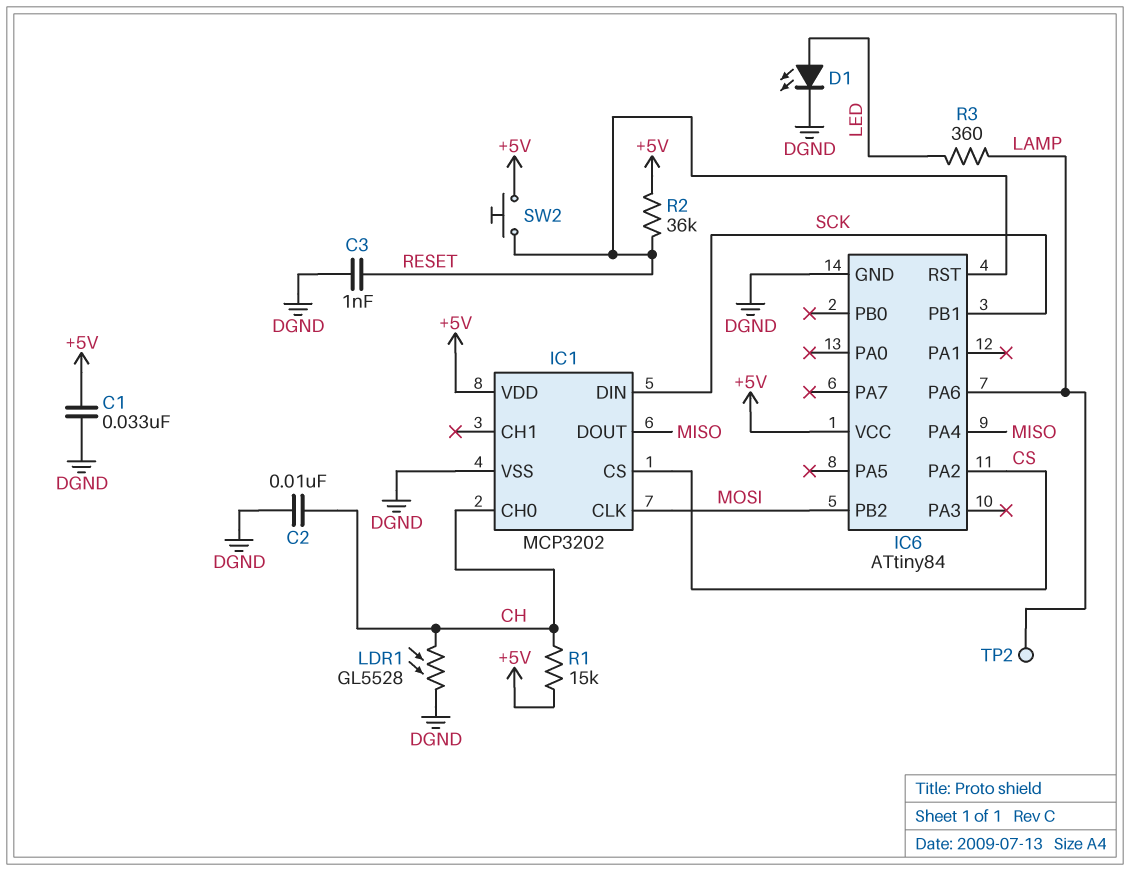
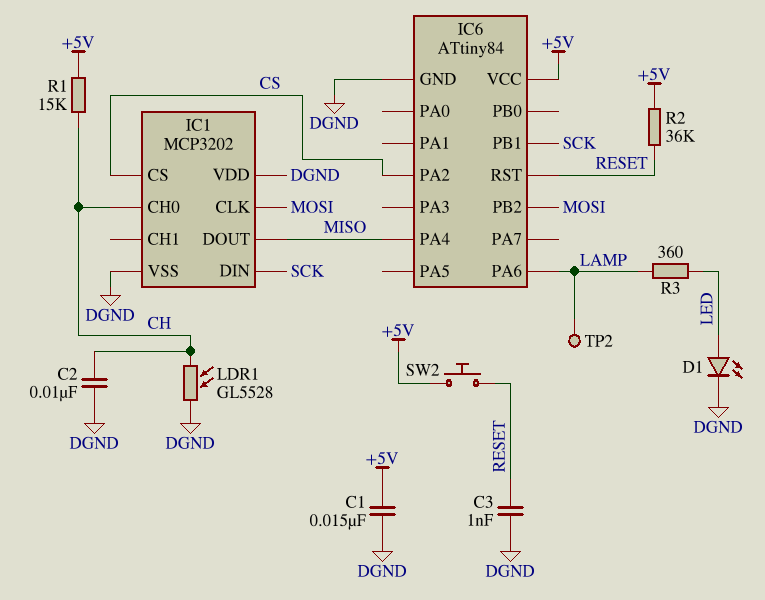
C1: 33nF (+5V, DGND) -> 15nF (+5V, DGND)
IC1 pin VDD: +5V -> DGND

